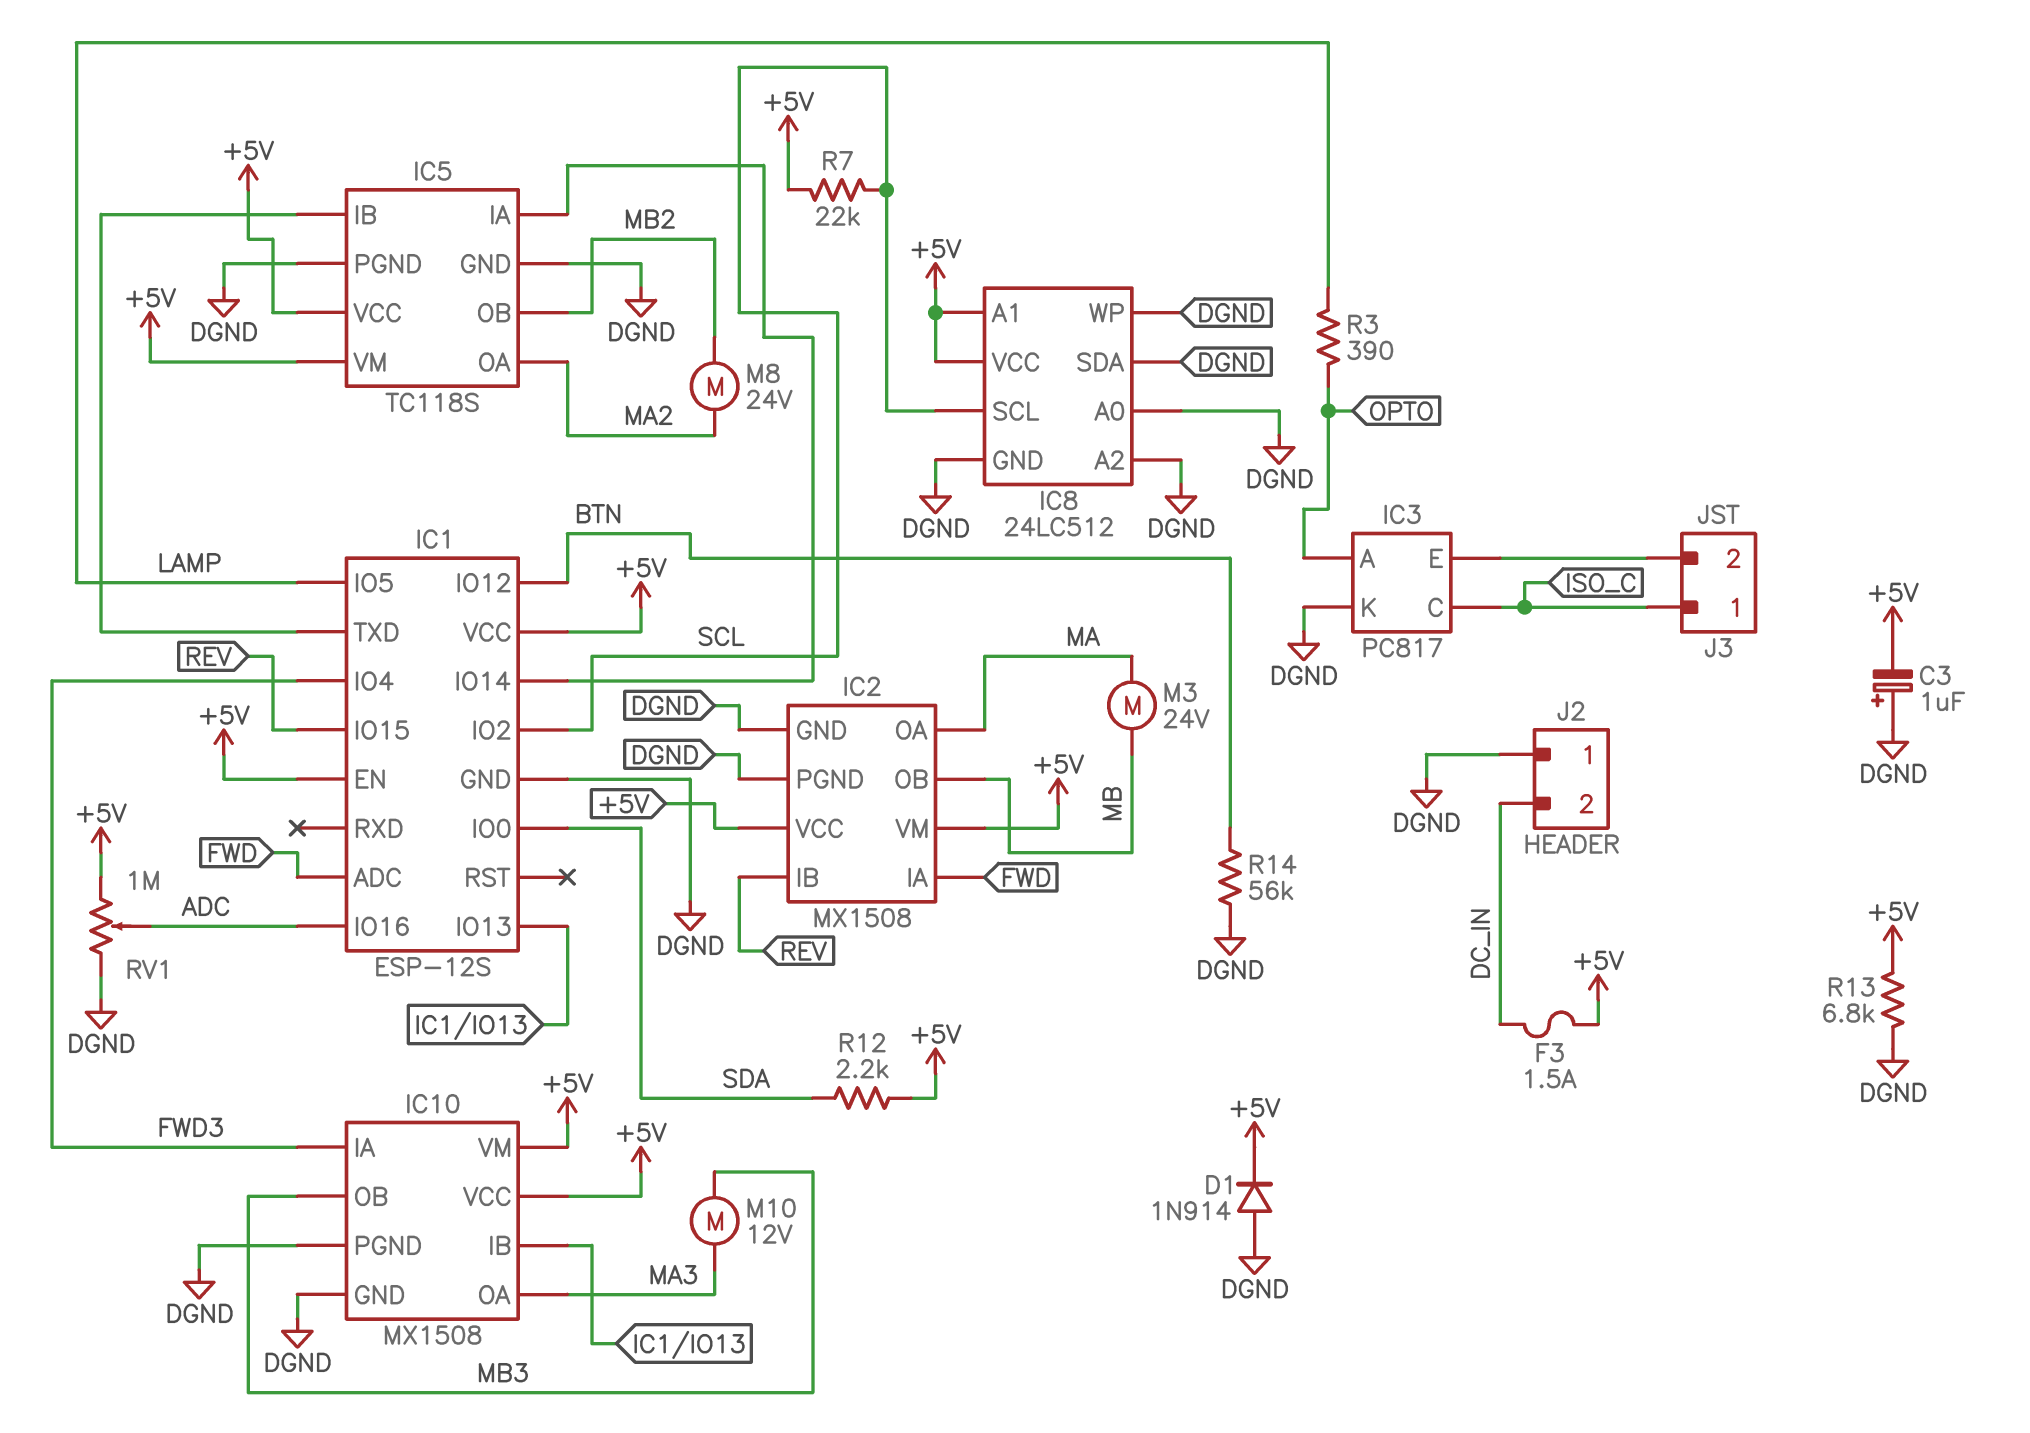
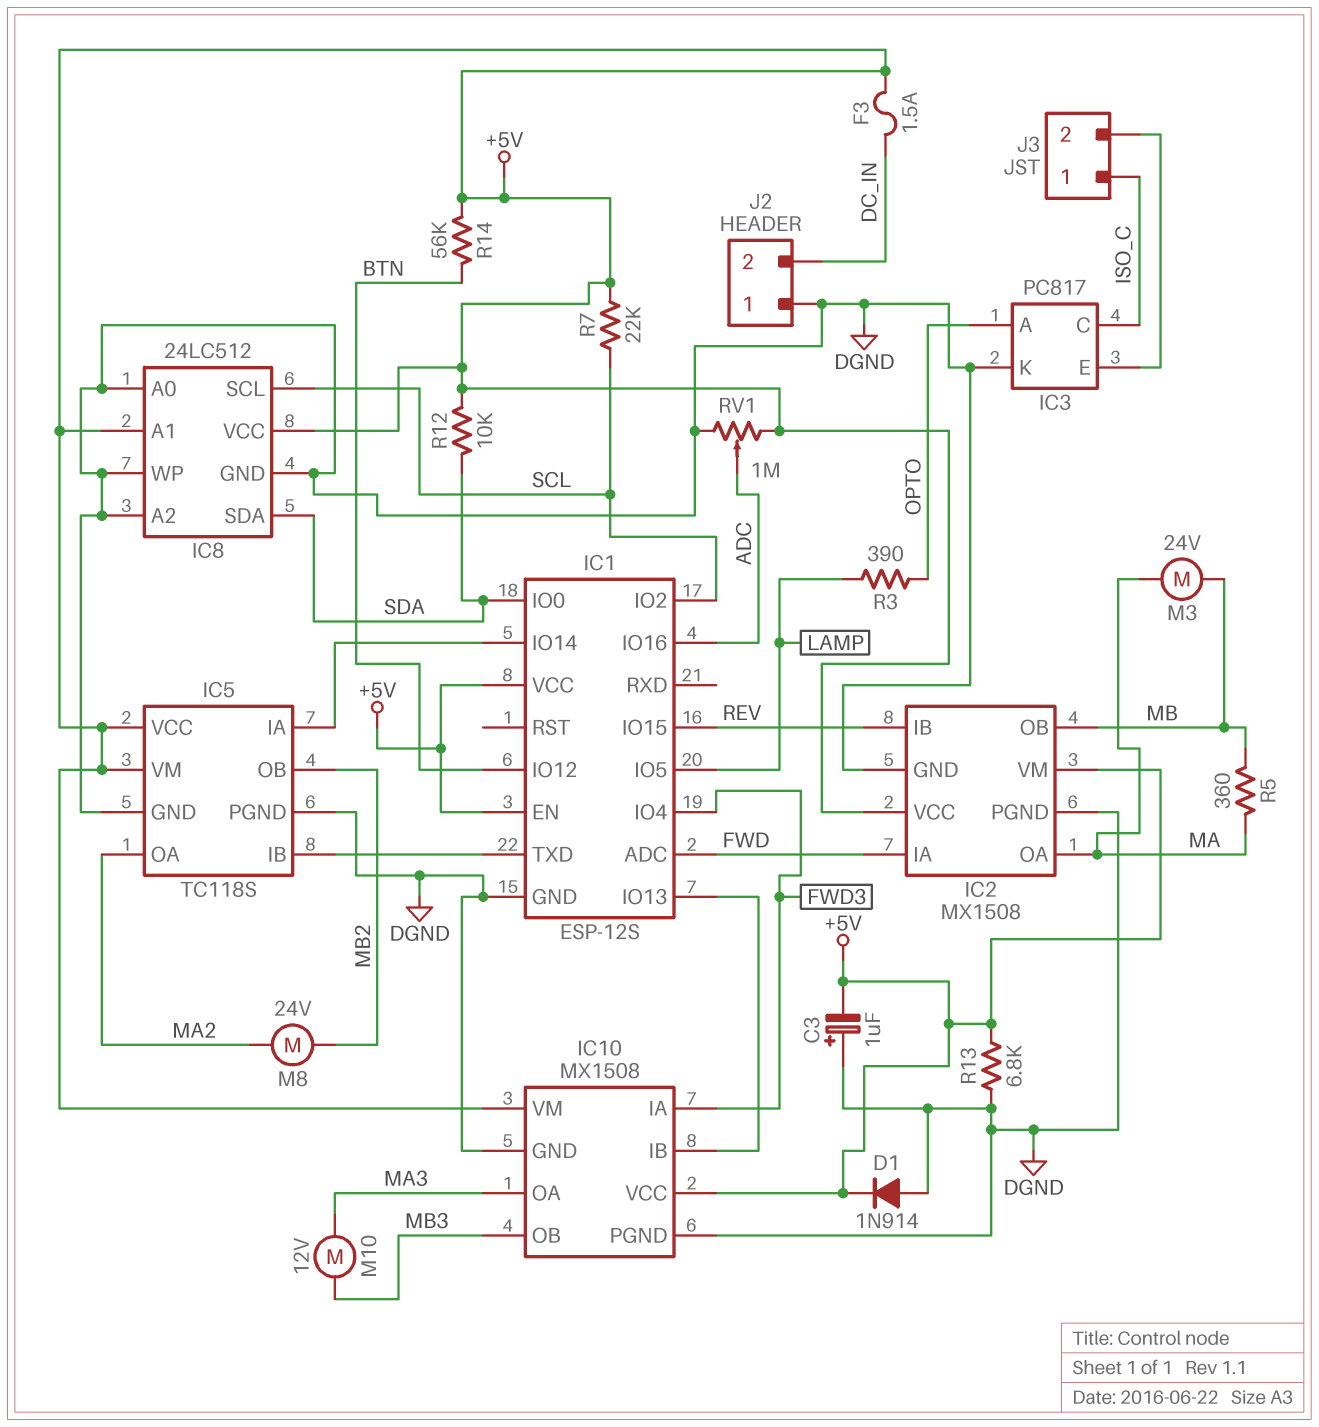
IC8 pin SDA: DGND -> SDA
R5: none -> 360 (MA, MB)
R12: 2.2k (+5V, SDA) -> 10k (+5V, SDA)
R14: 56k (BTN, DGND) -> 56k (+5V, BTN)

